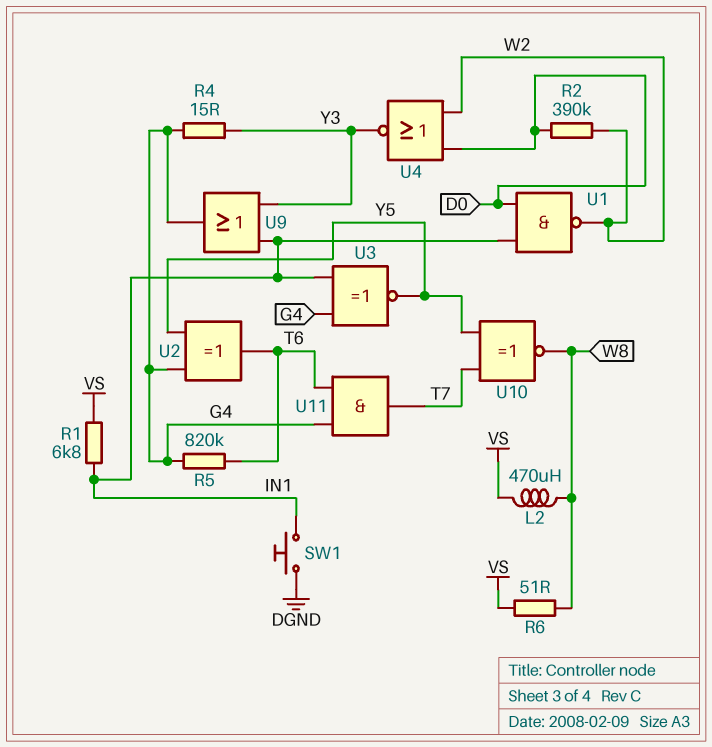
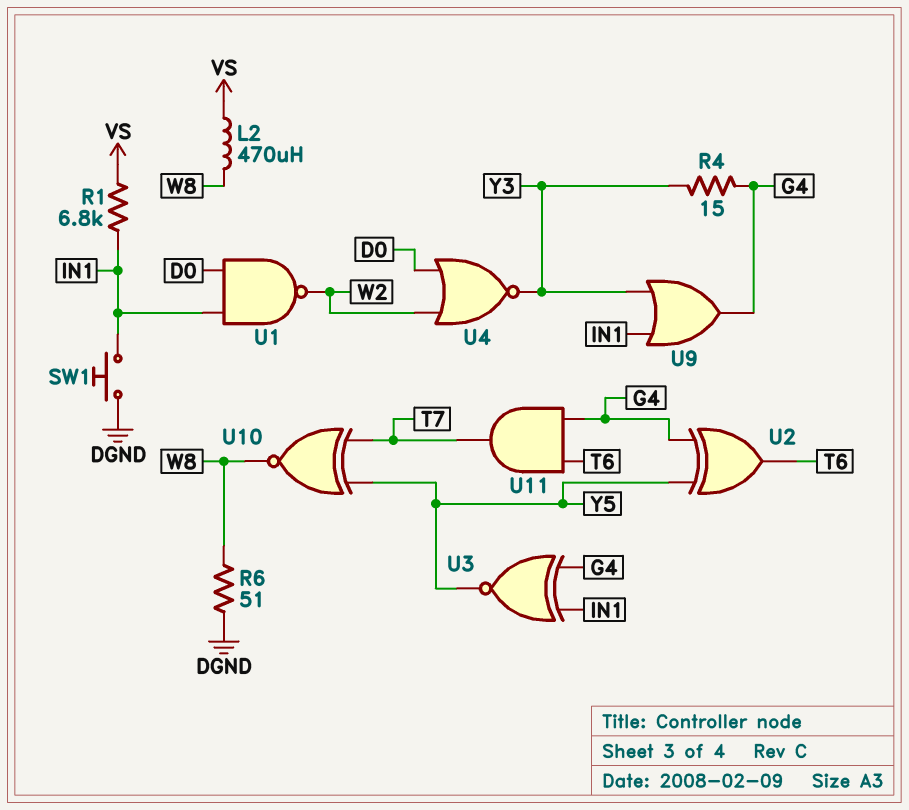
R2: 390k (D0, W2) -> none
R5: 820k (G4, T6) -> none
R6: 51 (VS, W8) -> 51 (DGND, W8)

